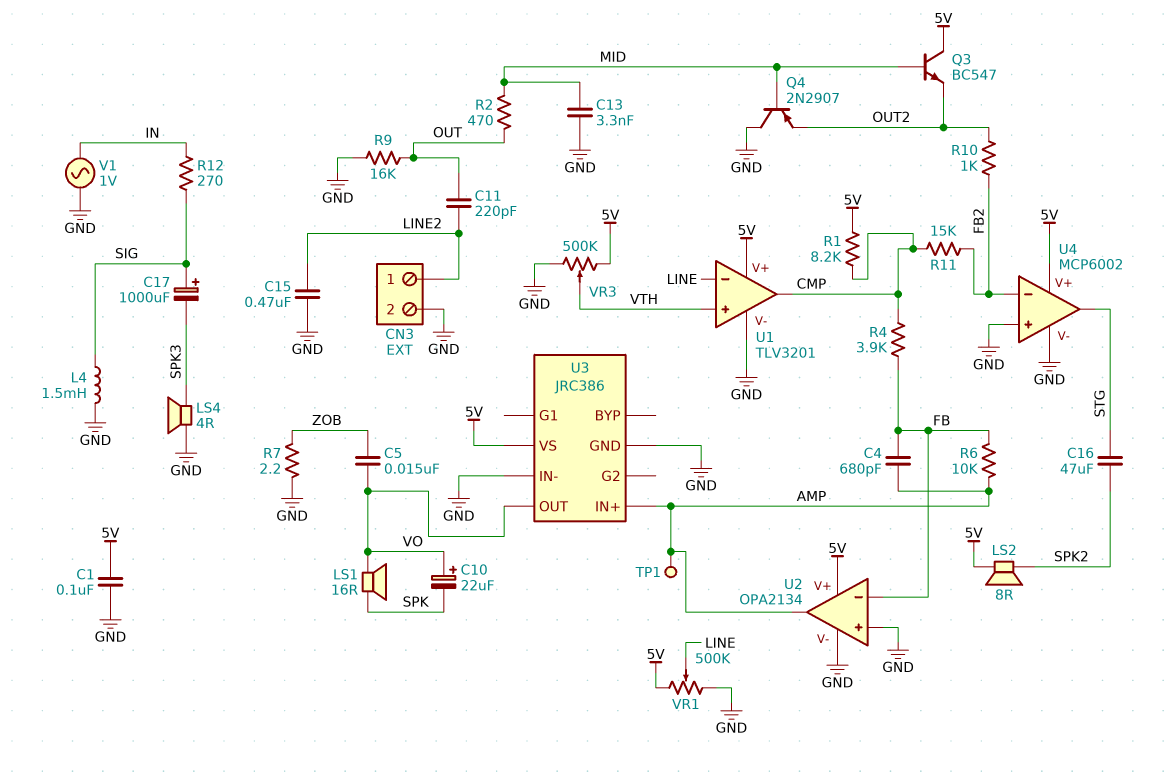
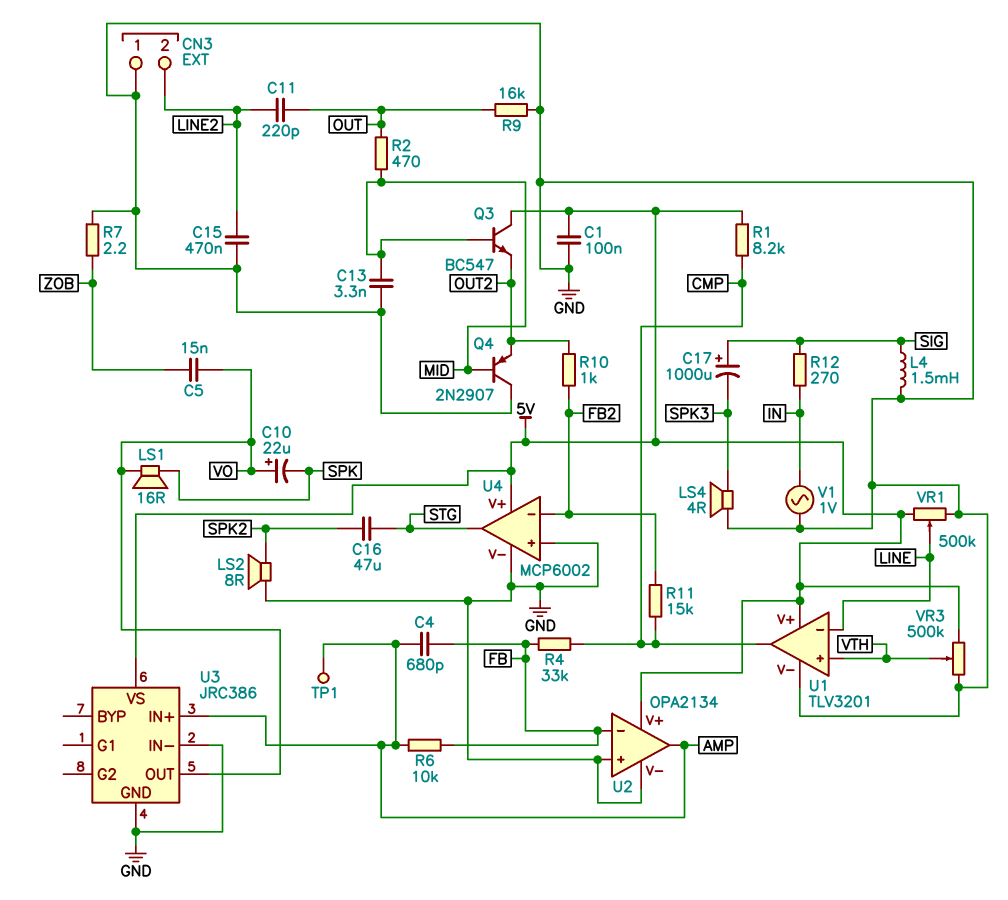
CN3 pin 1: LINE2 -> GND
CN3 pin 2: GND -> LINE2
LS2: speaker 8R (5V, SPK2) -> speaker 8R (GND, SPK2)
R4: 3.9k (CMP, FB) -> 33k (CMP, FB)

